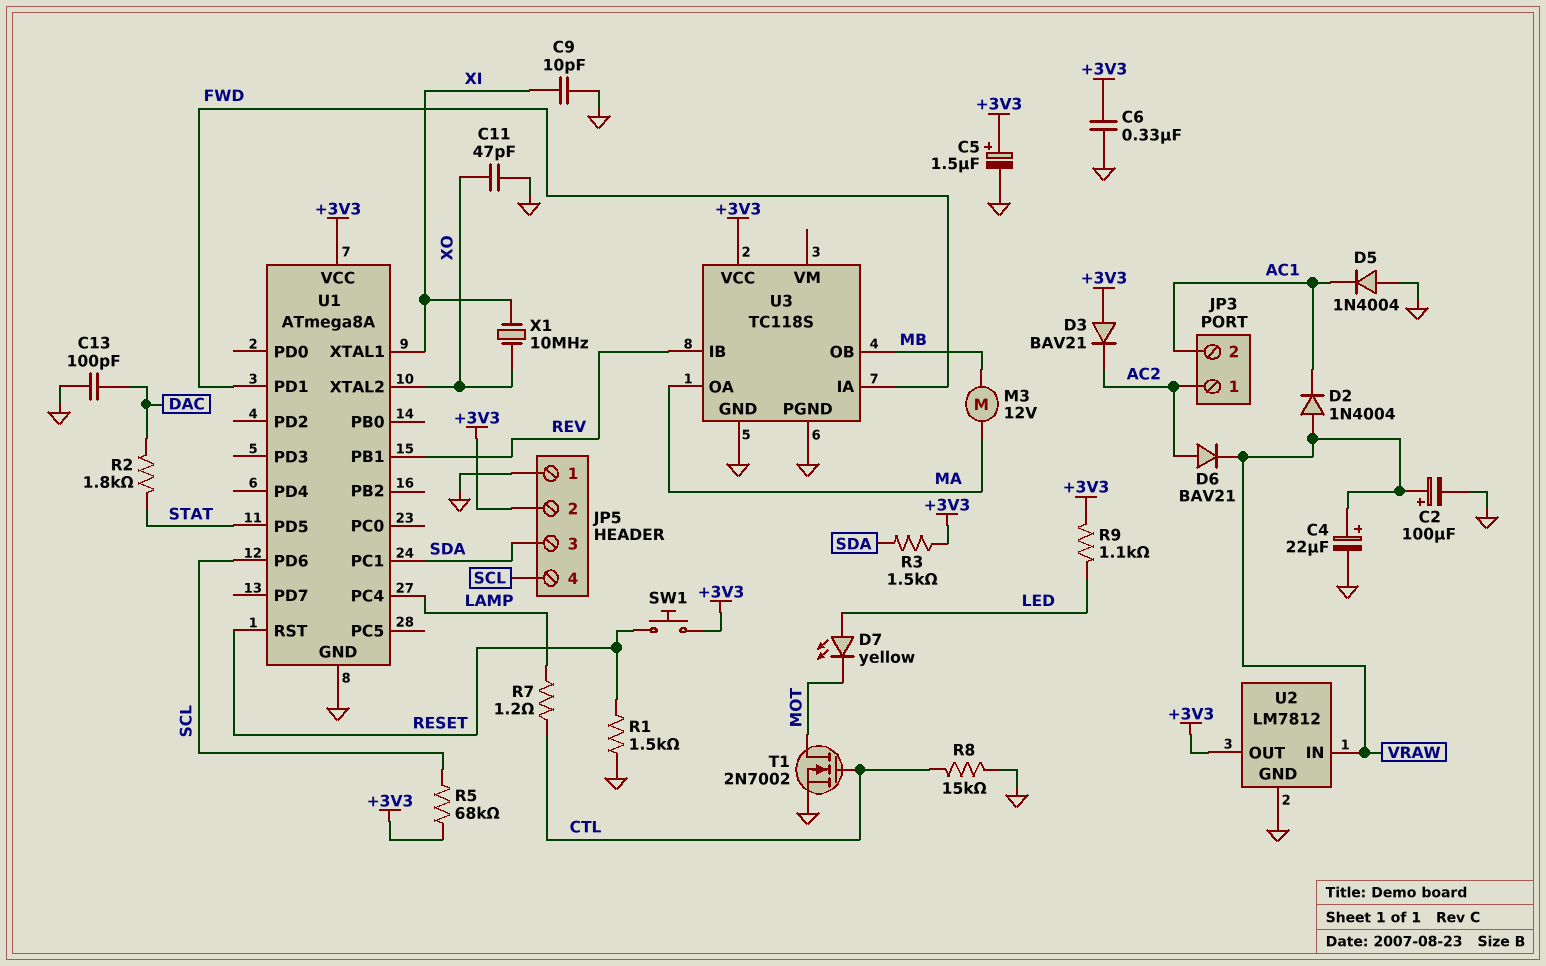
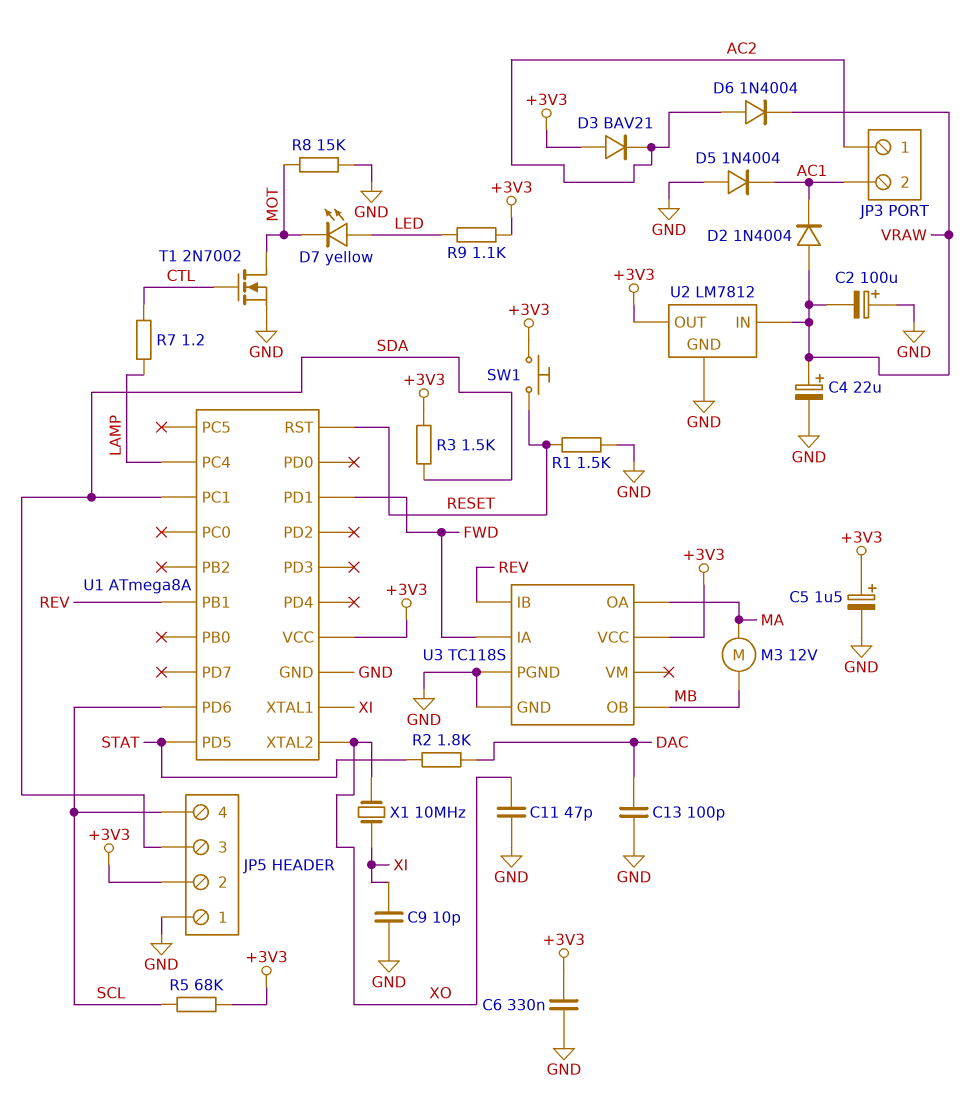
C2: 100uF (plus VRAW, minus GND) -> 100uF (plus GND, minus VRAW)
D6: diode BAV21 (A AC2, K VRAW) -> diode 1N4004 (A AC2, K VRAW)
R8: 15k (CTL, GND) -> 15k (GND, MOT)

